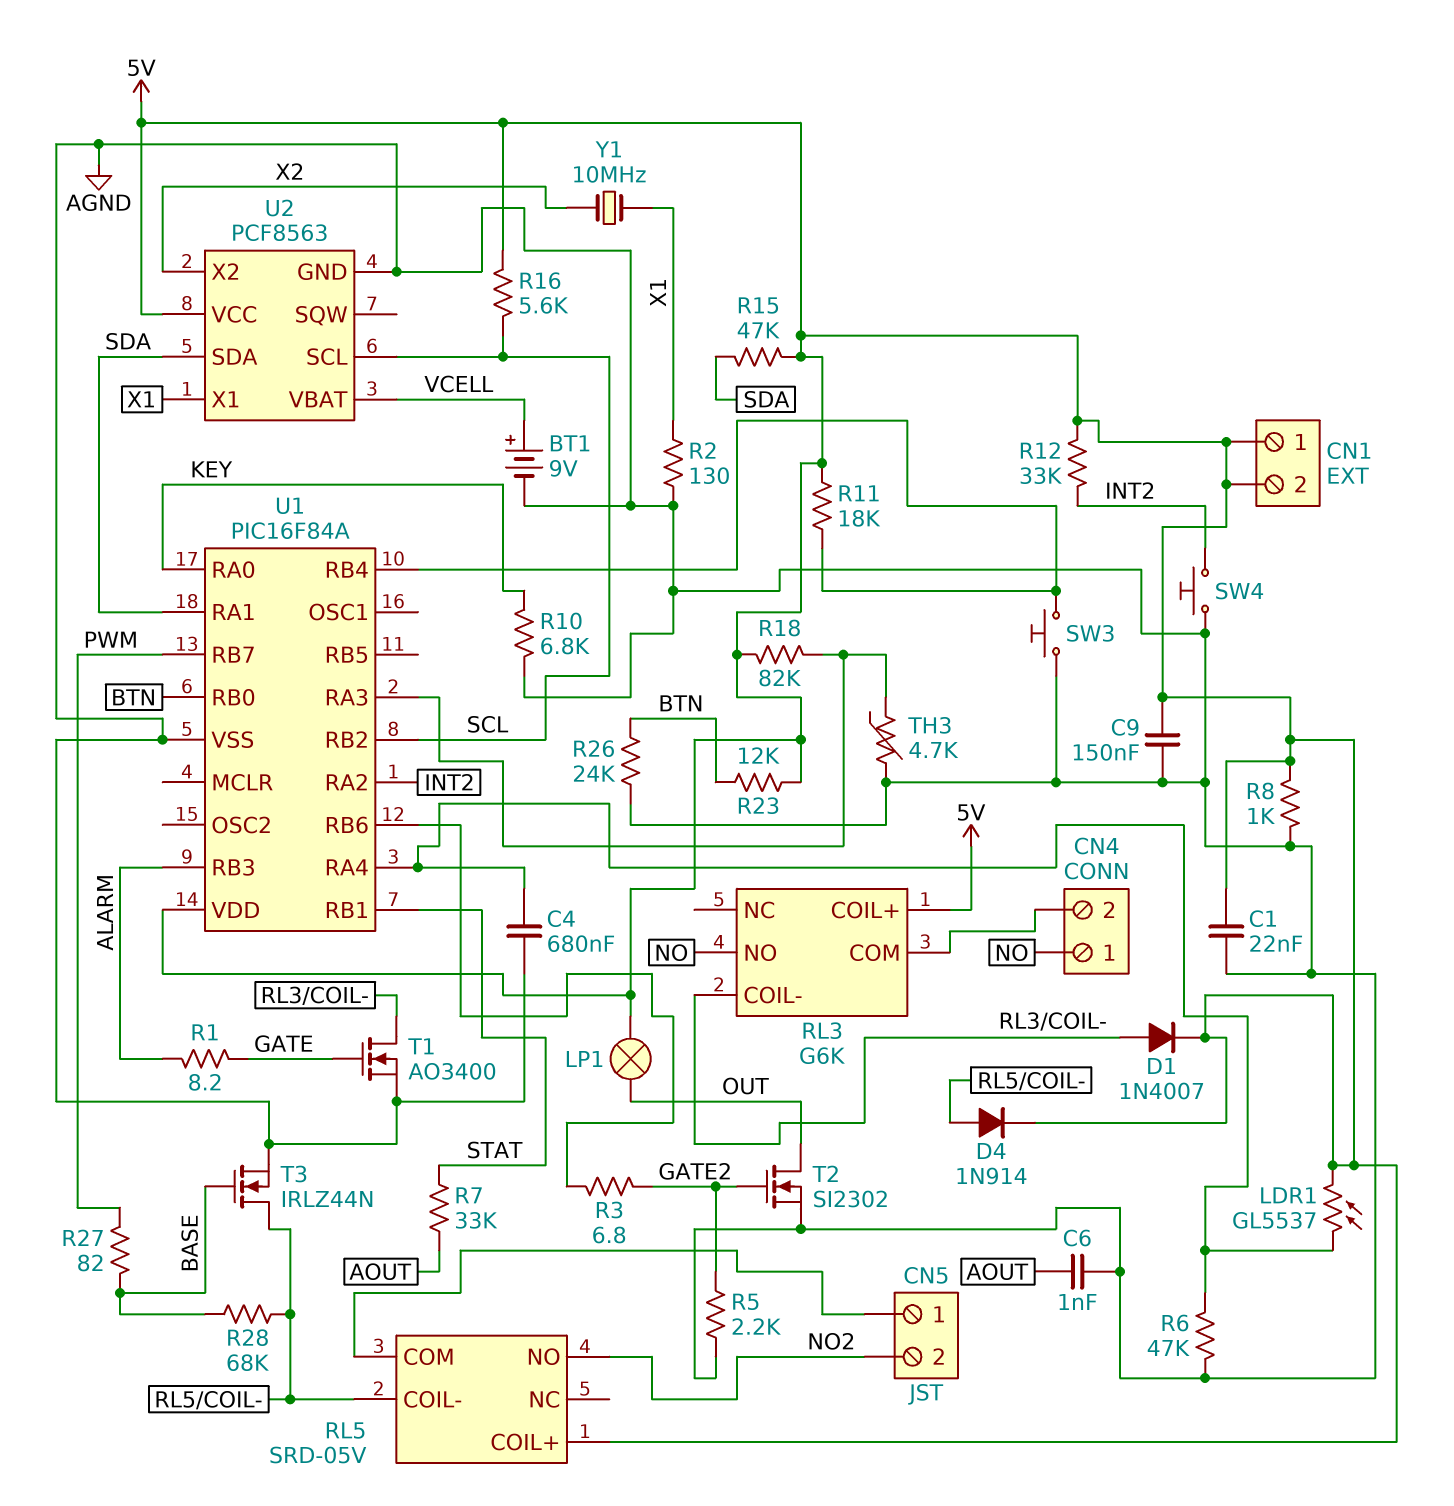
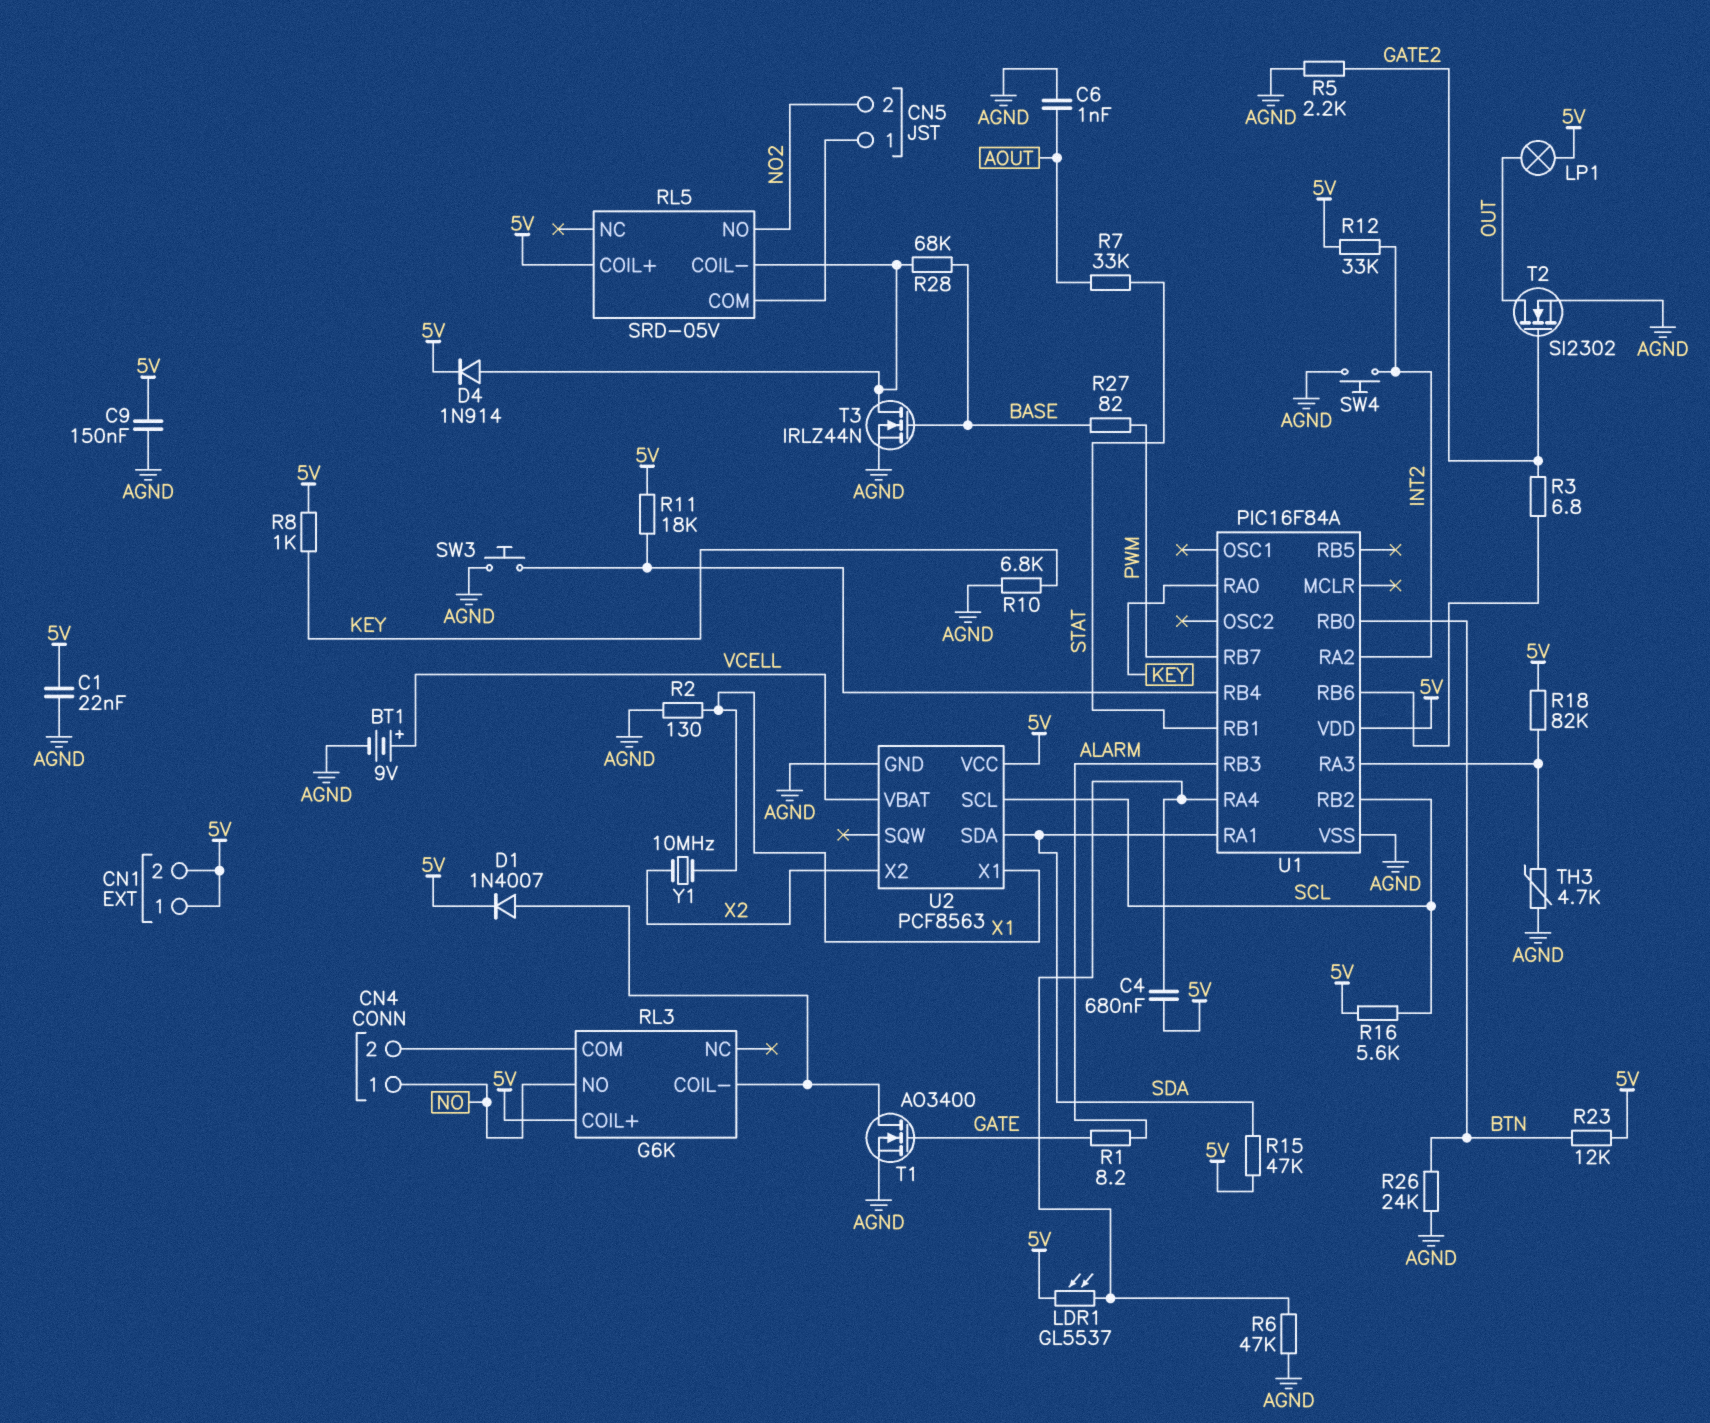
C4: 680nF (AGND, U1/RA4) -> 680nF (5V, U1/RA4)
R8: 1k (5V, AGND) -> 1k (5V, KEY)

